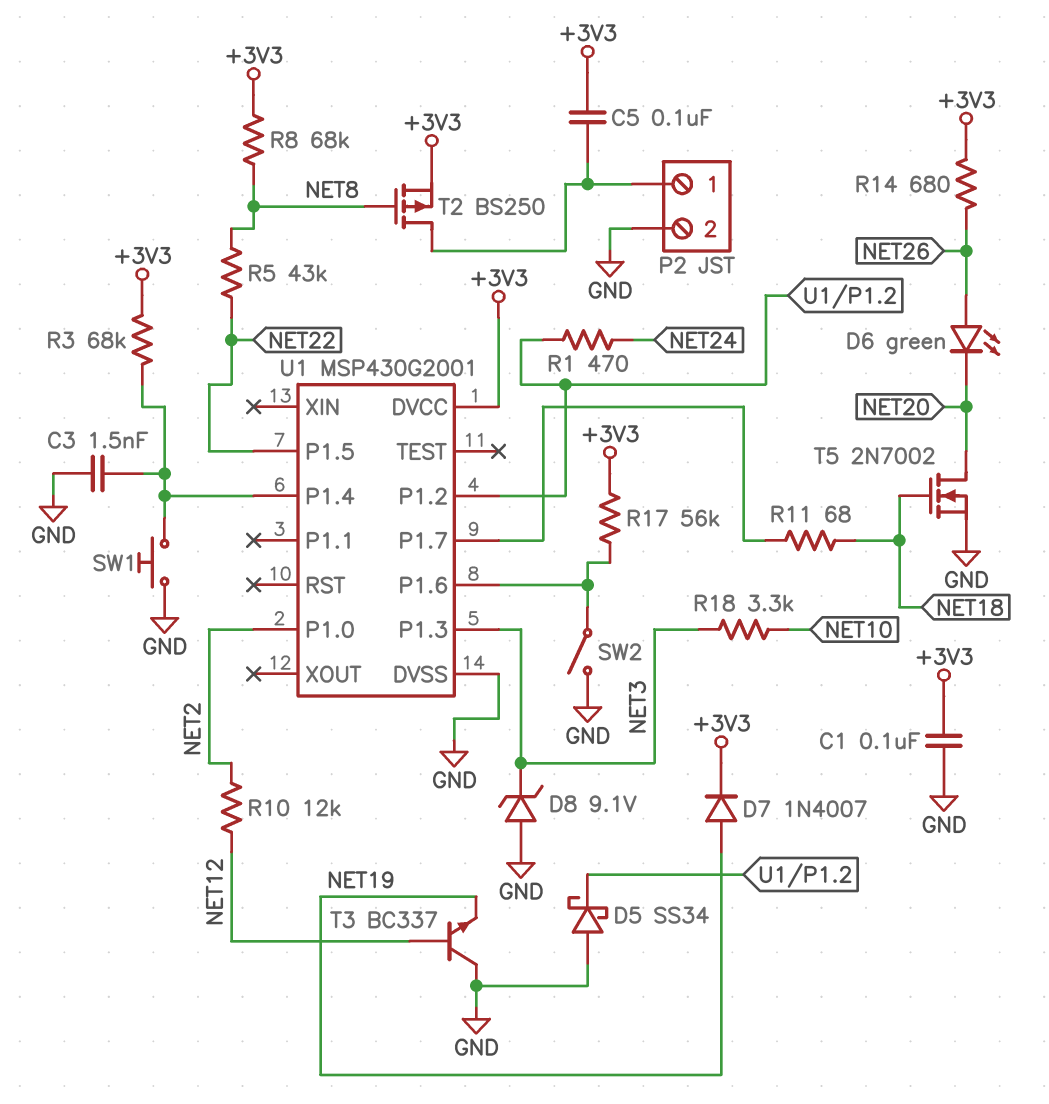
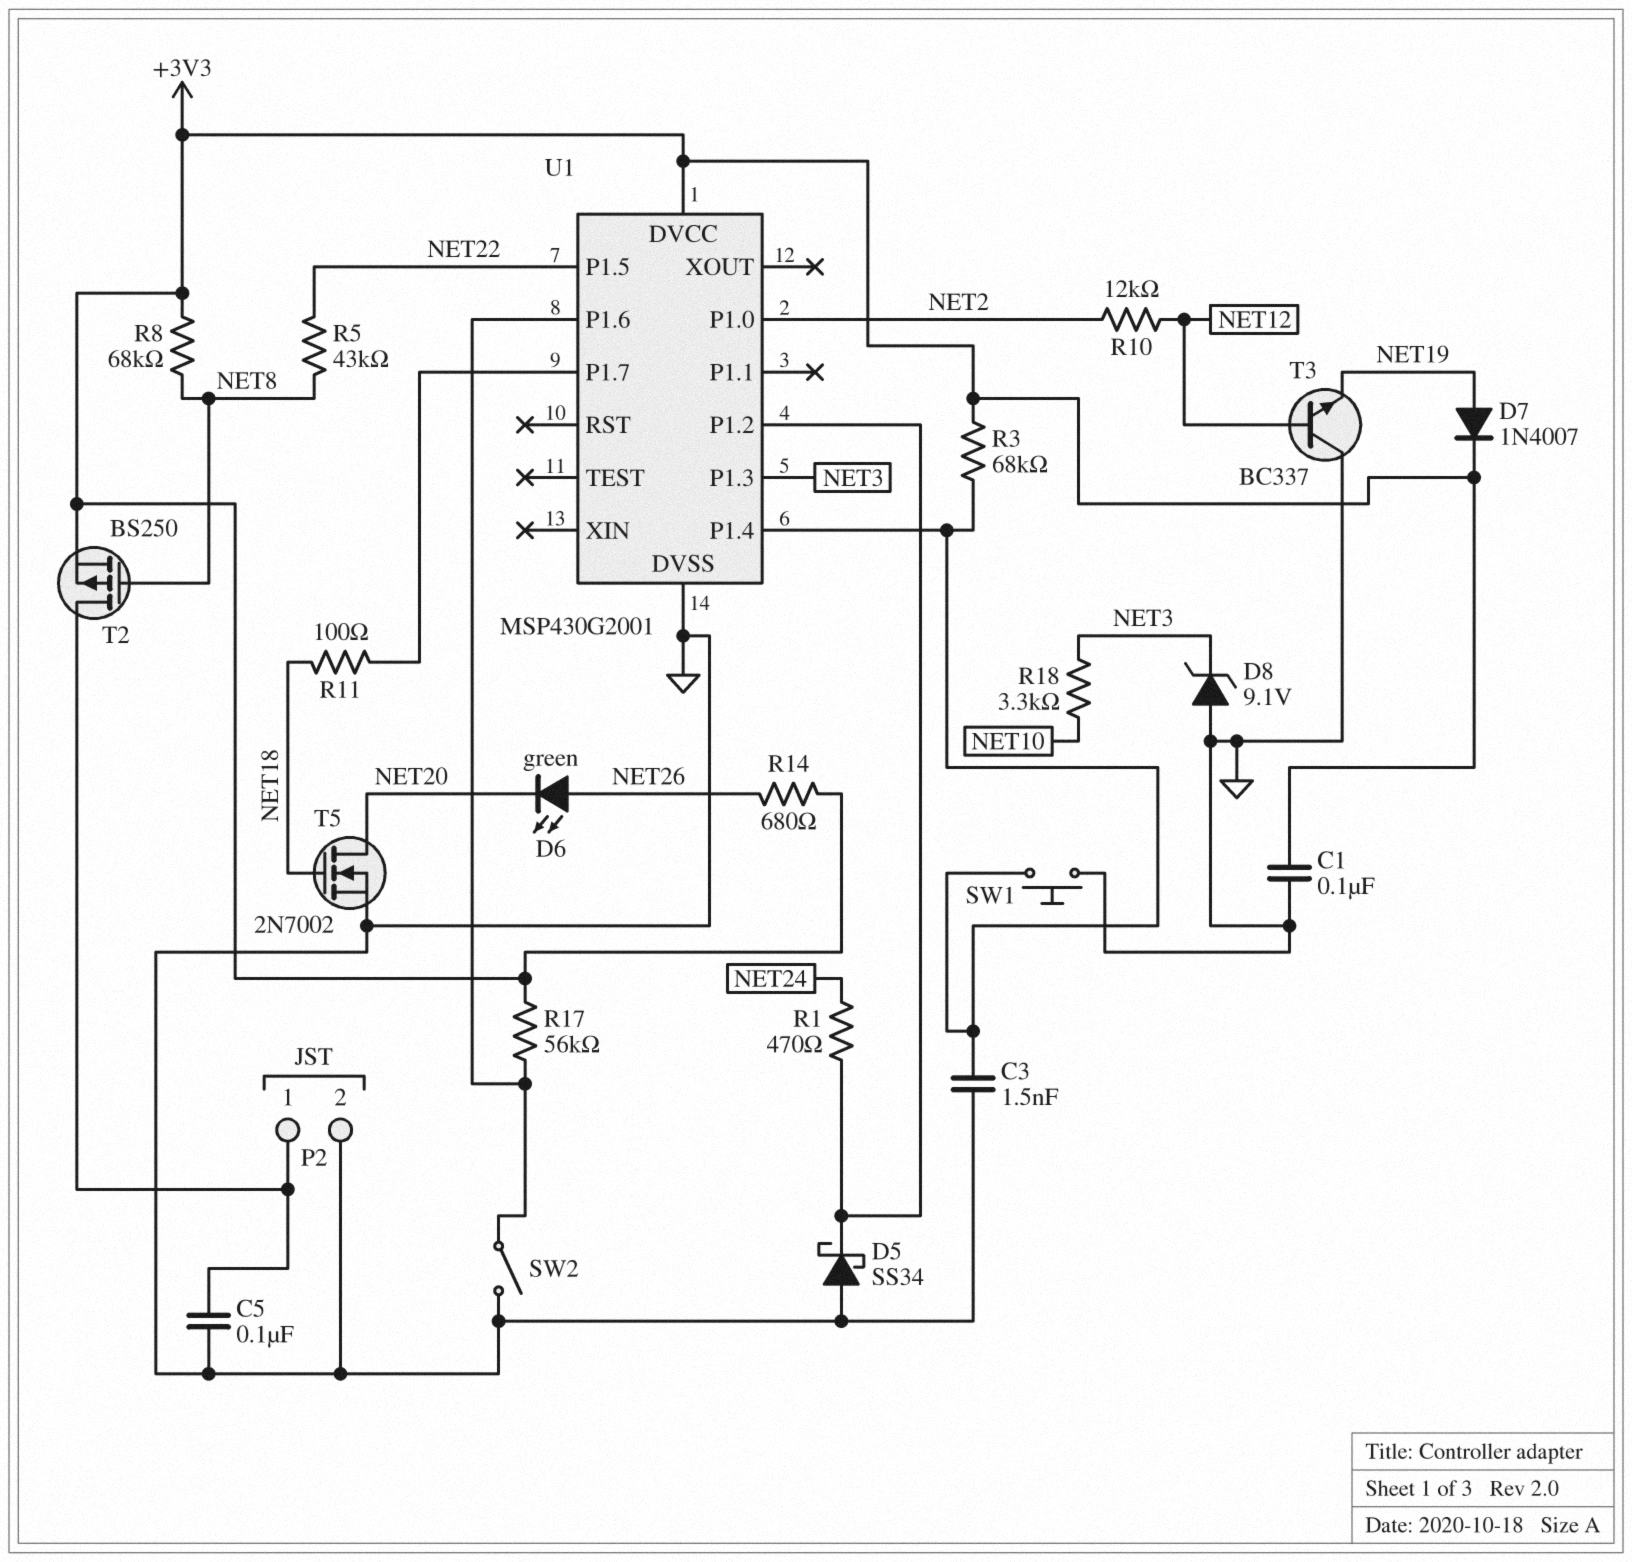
C5: 100nF (+3V3, P2/1) -> 100nF (GND, P2/1)
R11: 68 (NET18, U1/P1.7) -> 100 (NET18, U1/P1.7)

